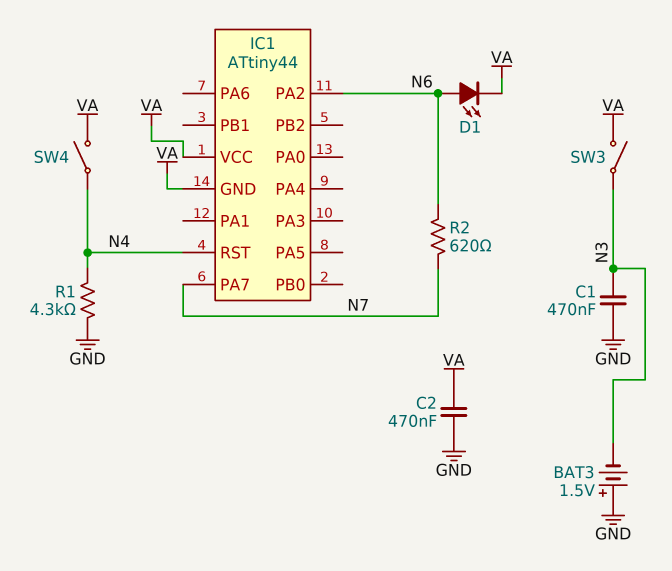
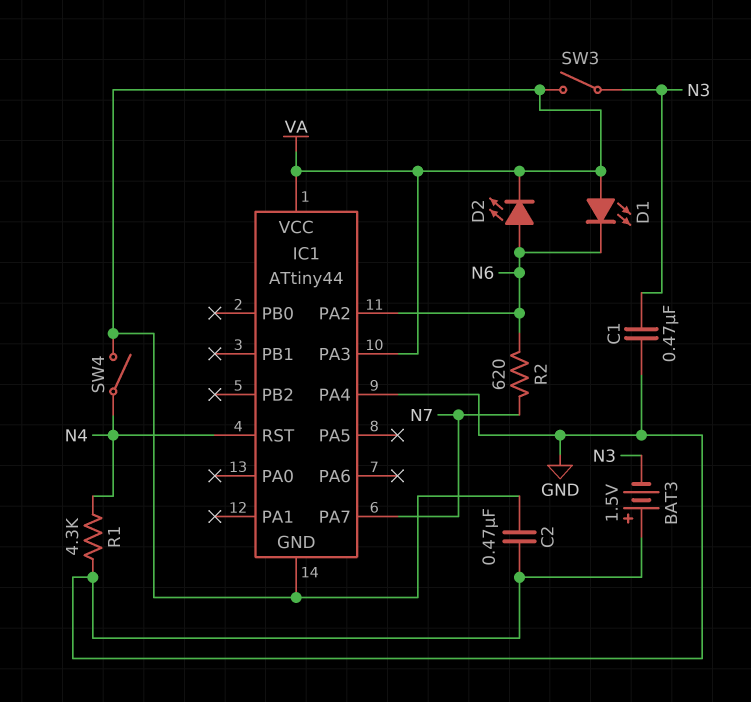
D1: LED (A N6, K VA) -> LED (A VA, K N6)
D2: none -> LED (A N6, K VA)
IC1 pin PA3: none -> VA
IC1 pin PA4: none -> GND

